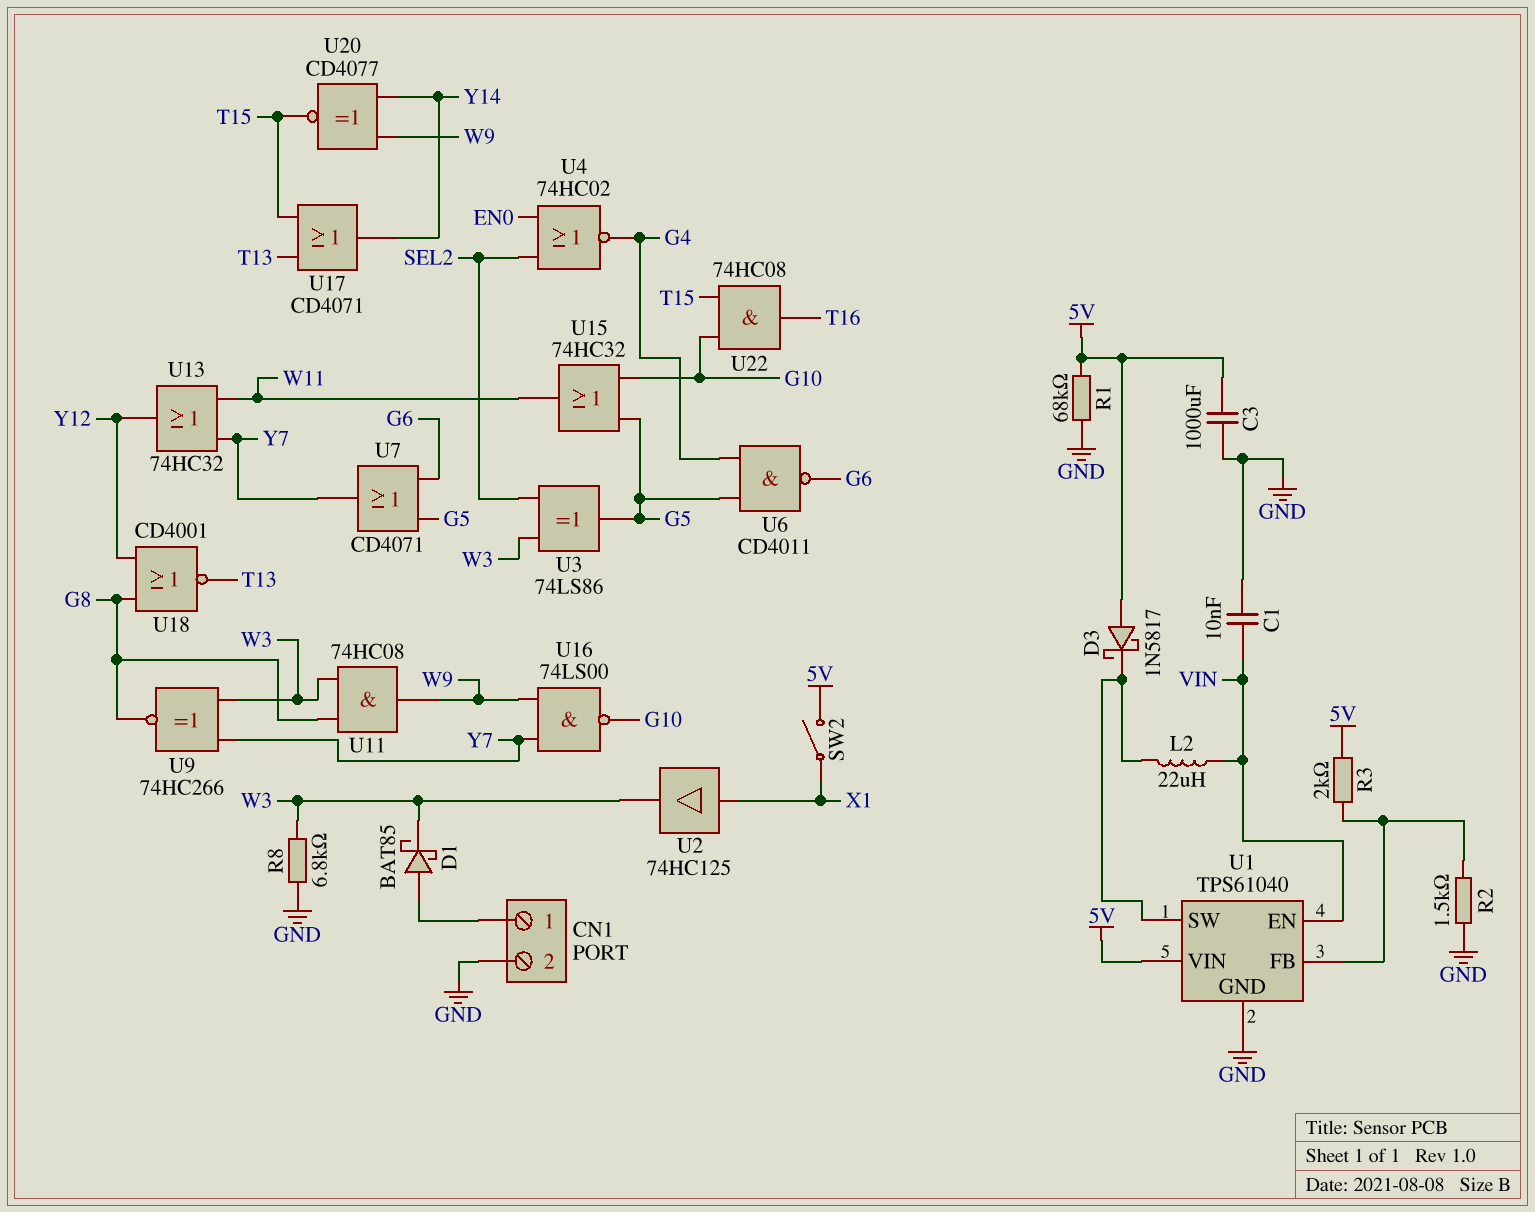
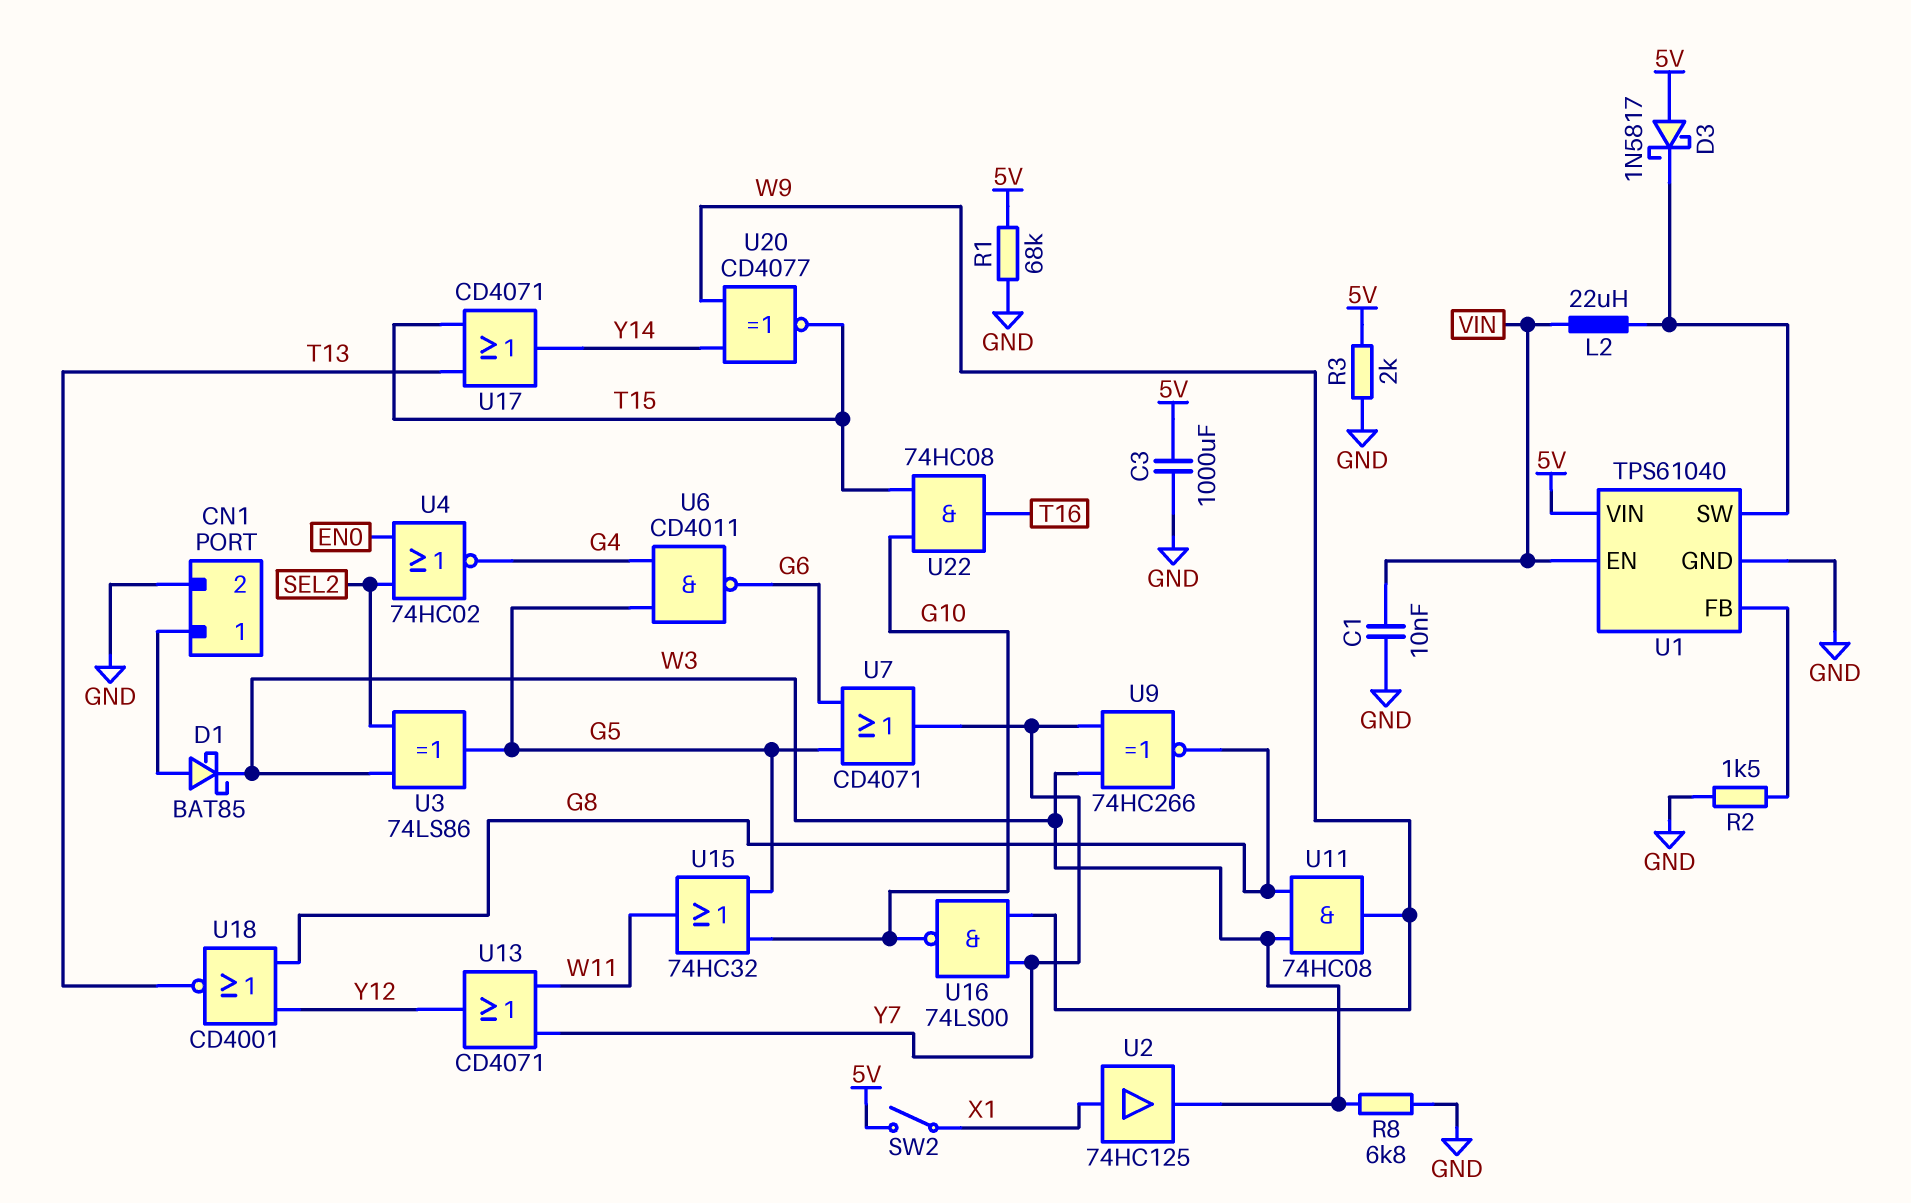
R3: 2k (5V, U1/FB) -> 2k (5V, GND)
U13: OR 74HC32 (in W11, in Y7, out Y12) -> OR CD4071 (in W11, in Y7, out Y12)

